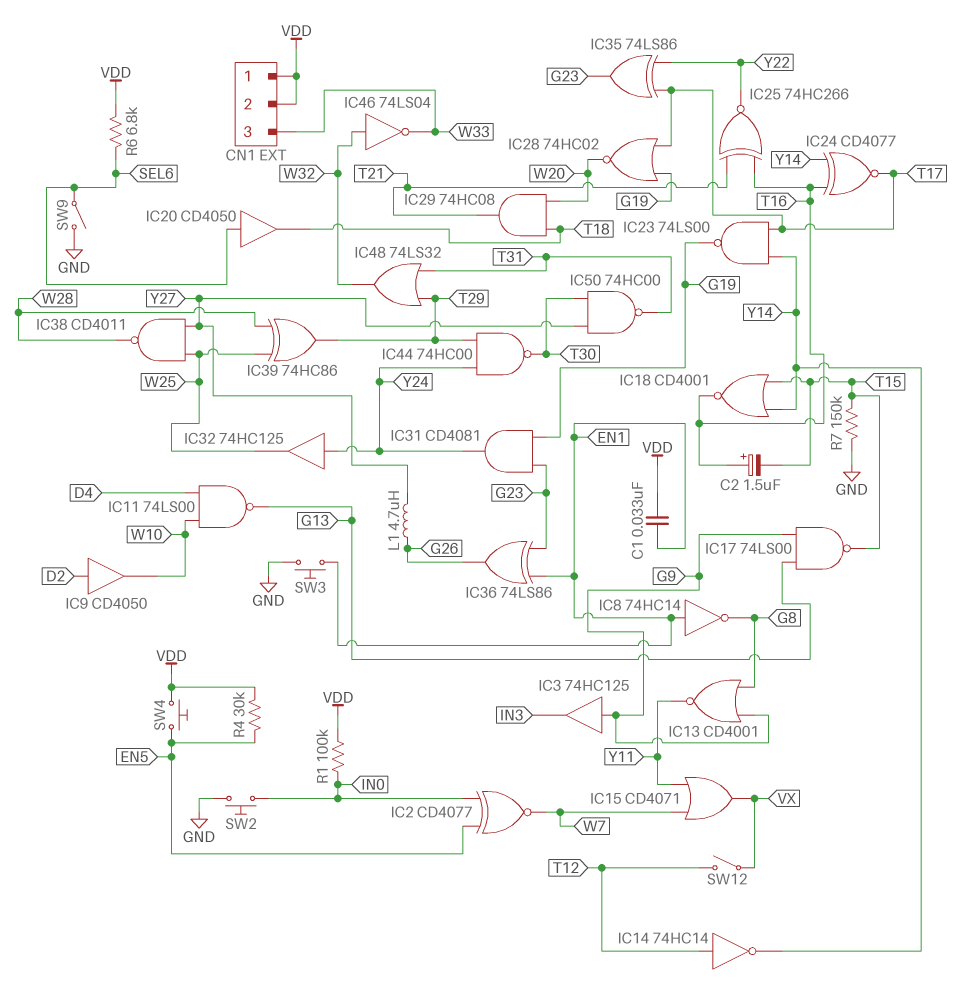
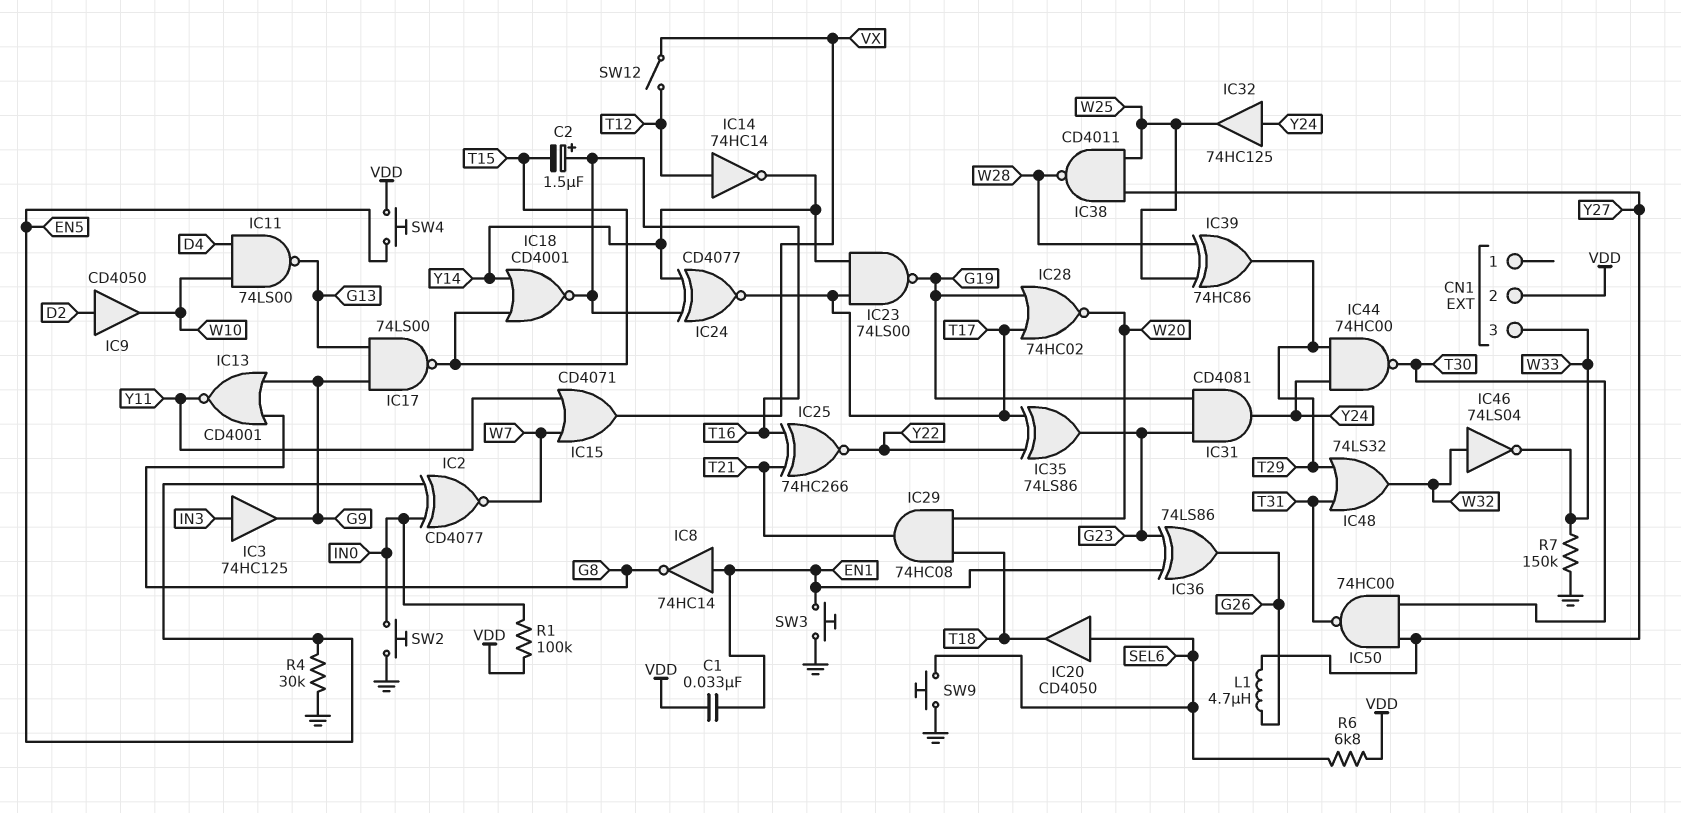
CN1 pin 1: VDD -> none
IC3: buffer 74HC125 (in G9, out IN3) -> buffer 74HC125 (in IN3, out G9)
R4: 30k (EN5, VDD) -> 30k (EN5, GND)
R7: 150k (GND, T15) -> 150k (GND, W33)
SW9: switch (GND, SEL6) -> button (GND, SEL6)

